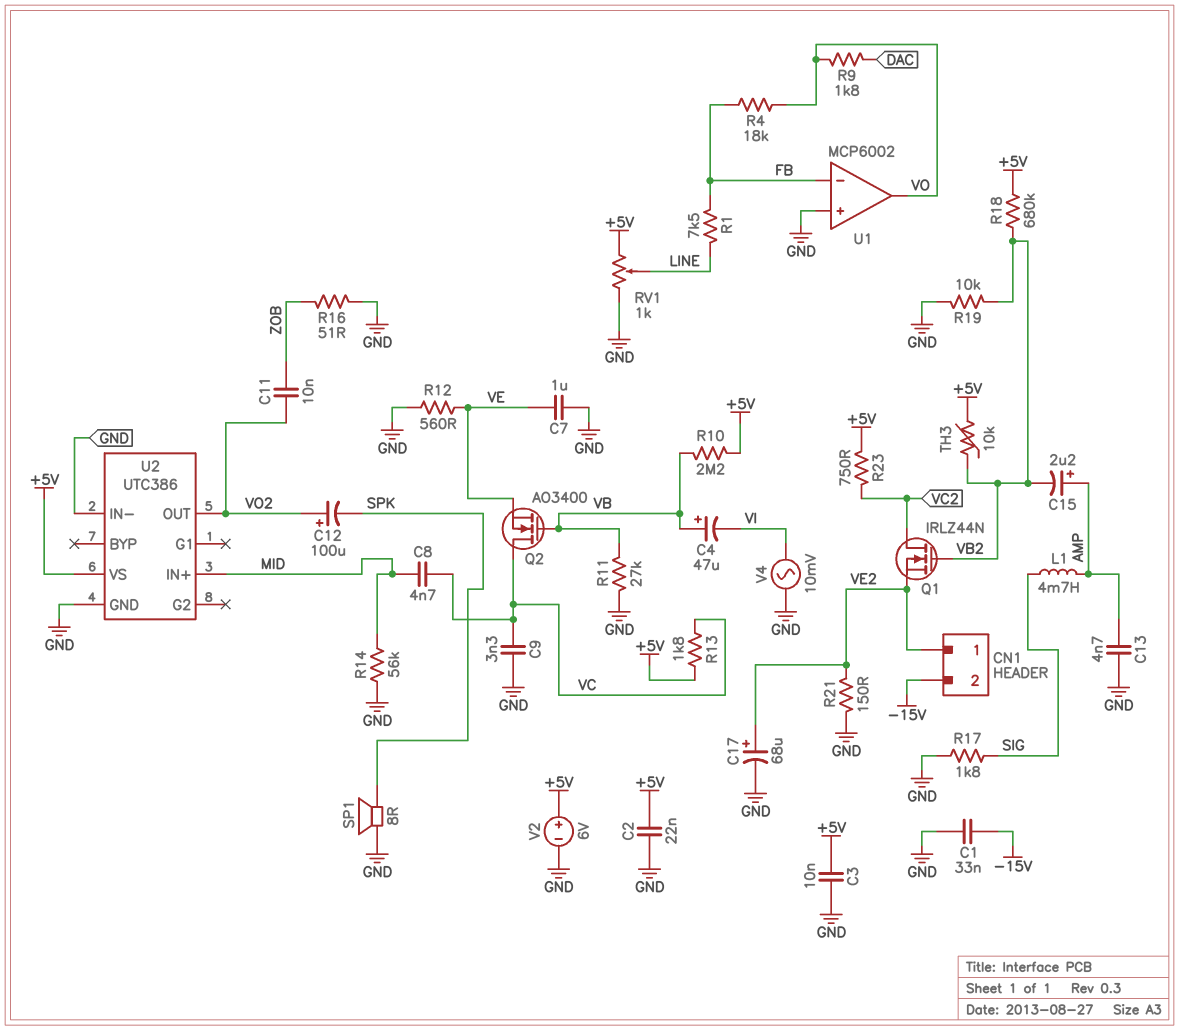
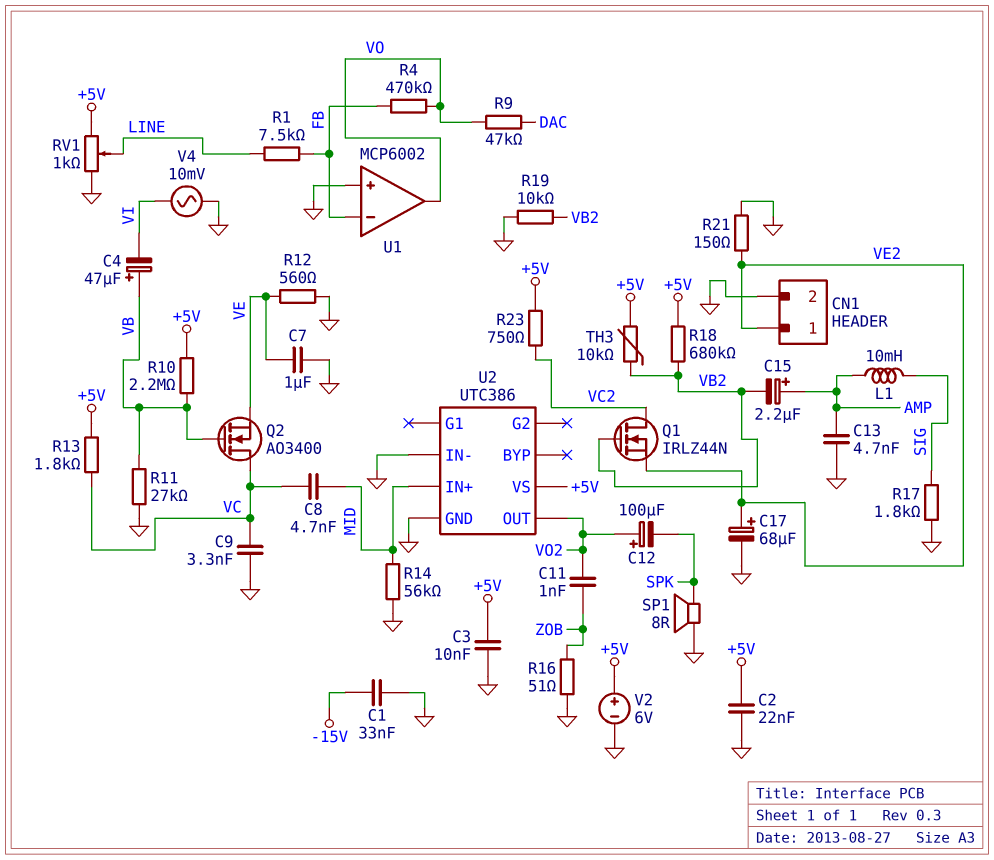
C11: 10nF (VO2, ZOB) -> 1nF (VO2, ZOB)
CN1 pin 2: -15V -> GND
L1: 4.7mH (AMP, SIG) -> 10mH (AMP, SIG)
R4: 18k (FB, VO) -> 470k (FB, VO)
R9: 1.8k (DAC, VO) -> 47k (DAC, VO)

